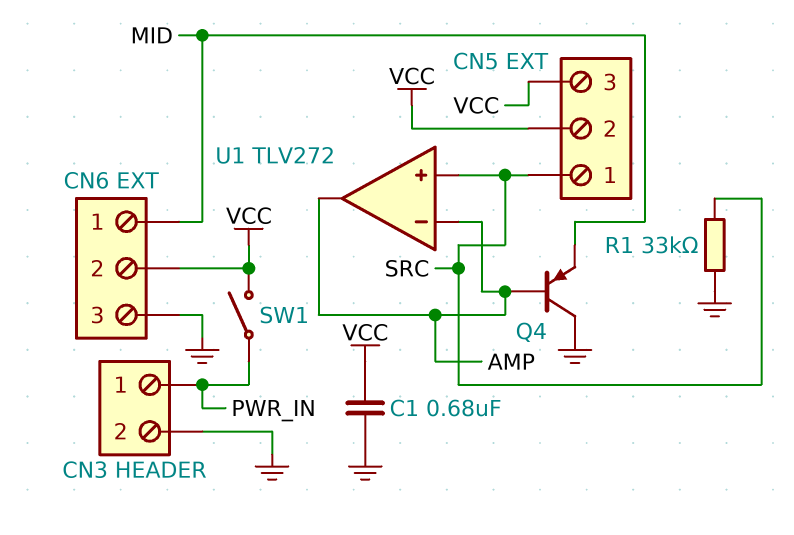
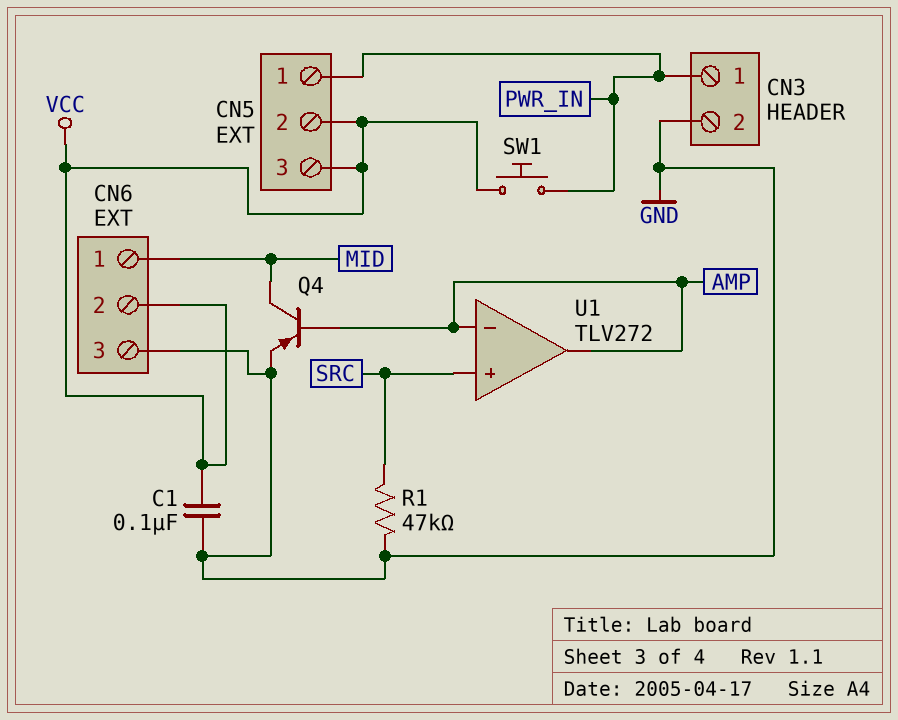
C1: 680nF (GND, VCC) -> 100nF (GND, VCC)
CN5 pin 1: SRC -> PWR_IN
Q4: PNP (B AMP, C GND, E MID) -> PNP (B AMP, C MID, E GND)
R1: 33k (GND, SRC) -> 47k (GND, SRC)
SW1: switch (PWR_IN, VCC) -> button (PWR_IN, VCC)

